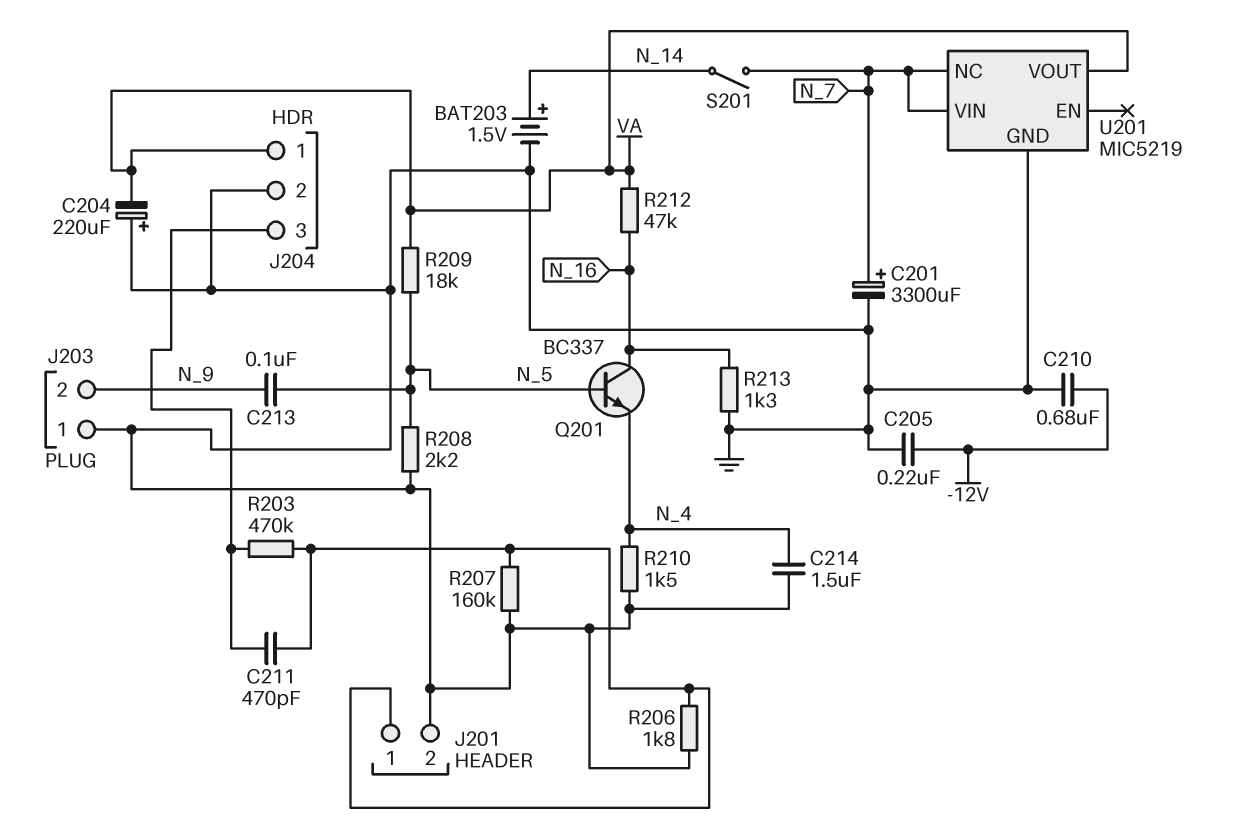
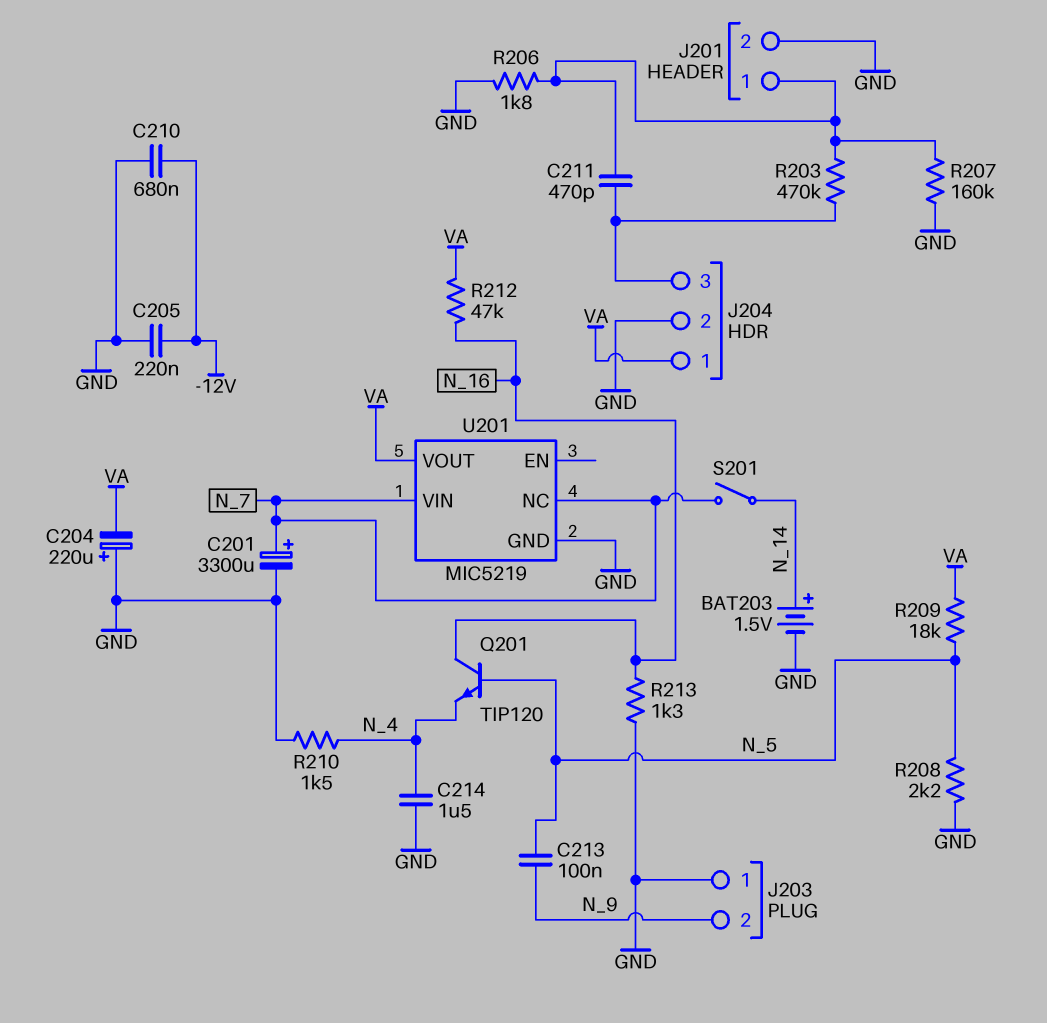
Q201: NPN BC337 (B N_5, C N_16, E N_4) -> NPN TIP120 (B N_5, C N_16, E N_4)

